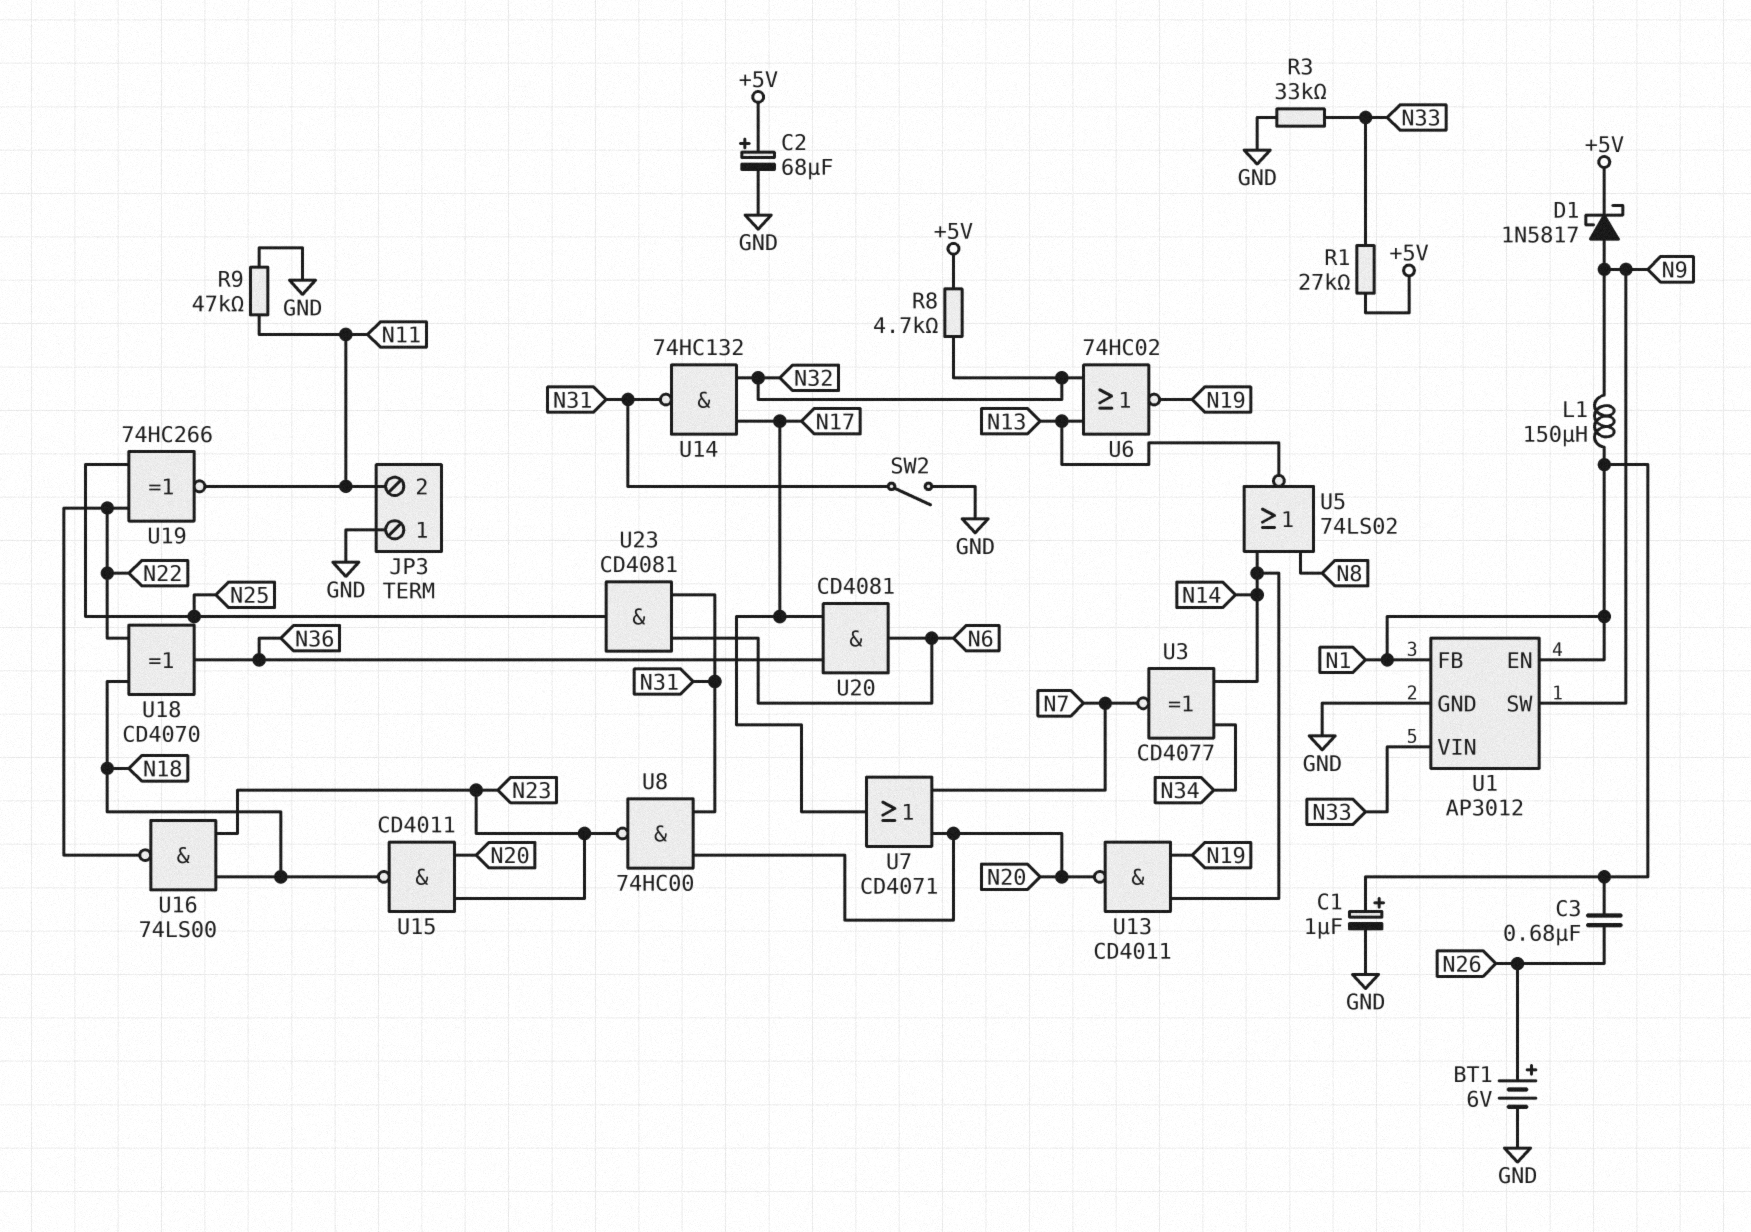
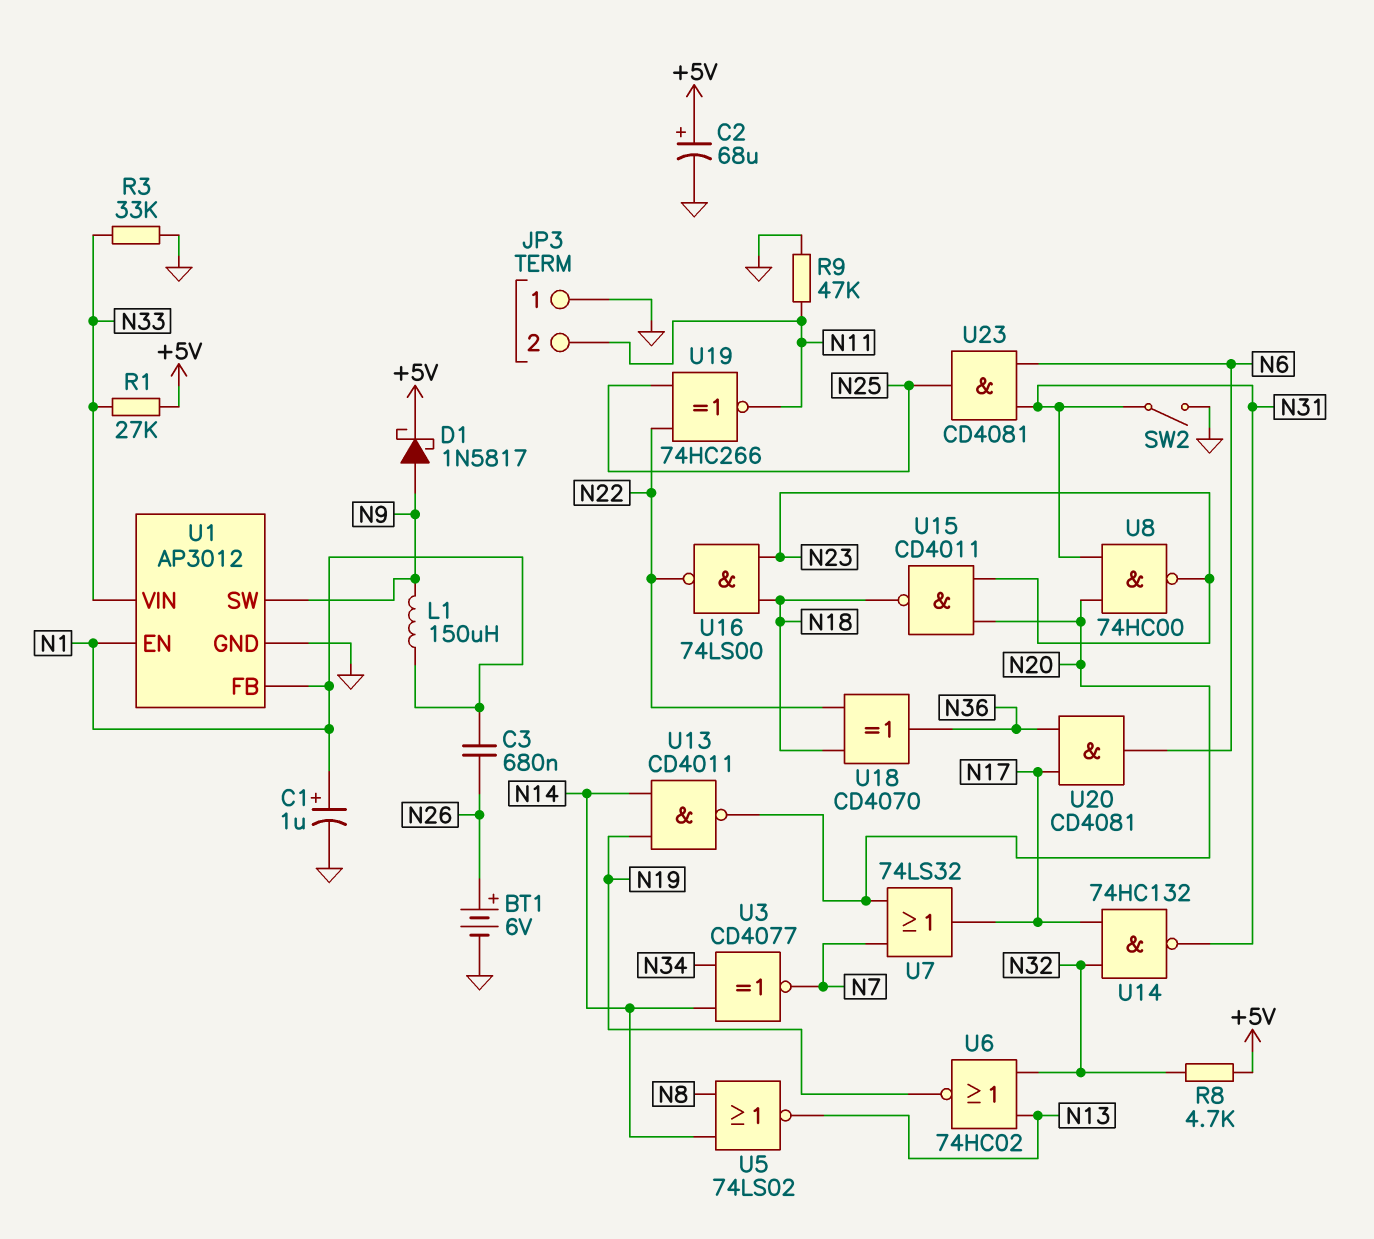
U7: OR CD4071 (in N7, in N20, out N17) -> OR 74LS32 (in N7, in N20, out N17)

